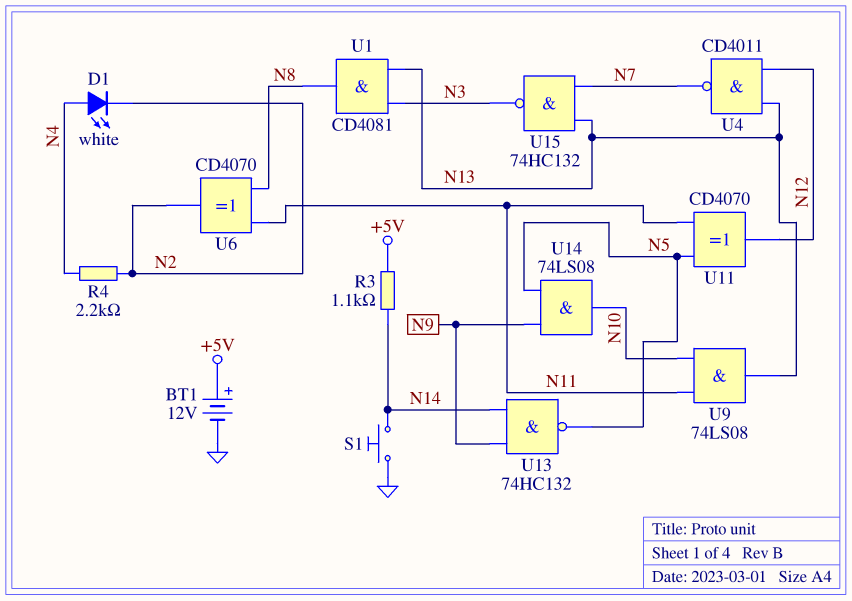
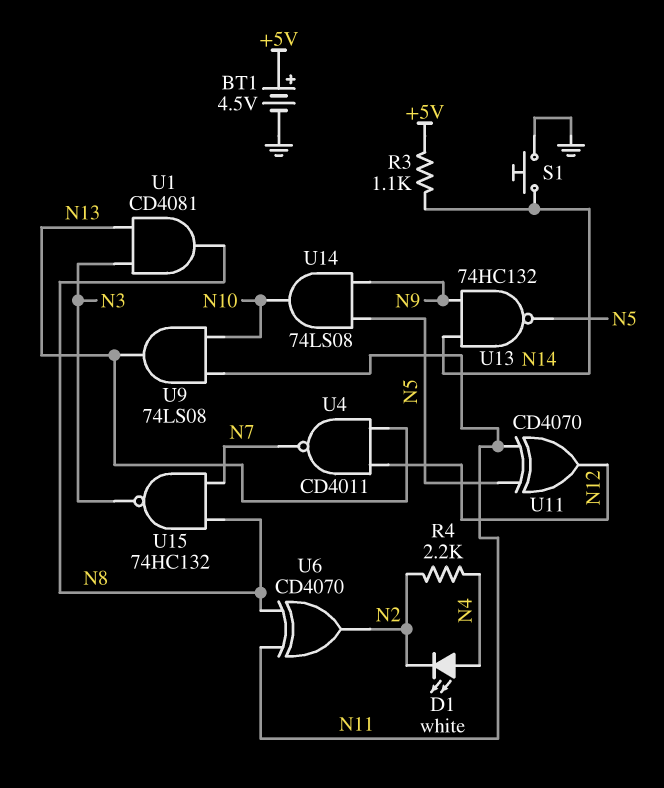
BT1: 12V (plus +5V, minus GND) -> 4.5V (plus +5V, minus GND)
U15: NAND 74HC132 (in N7, in N13, out N3) -> NAND 74HC132 (in N7, in N8, out N3)

